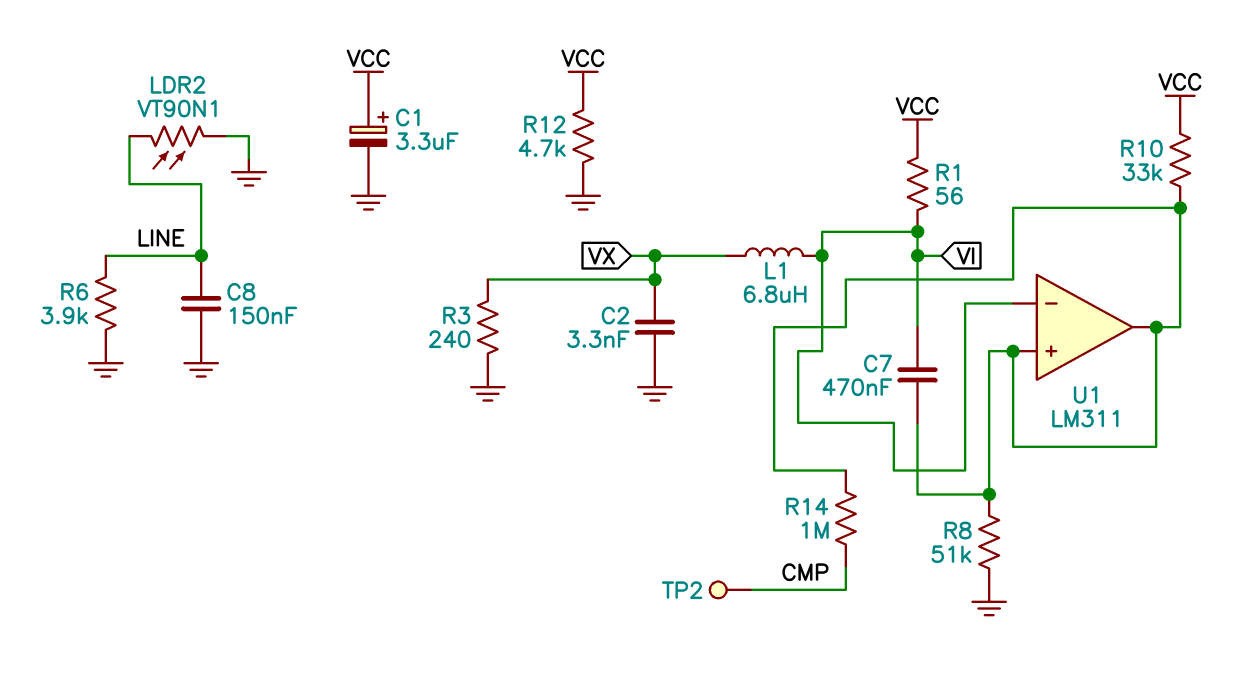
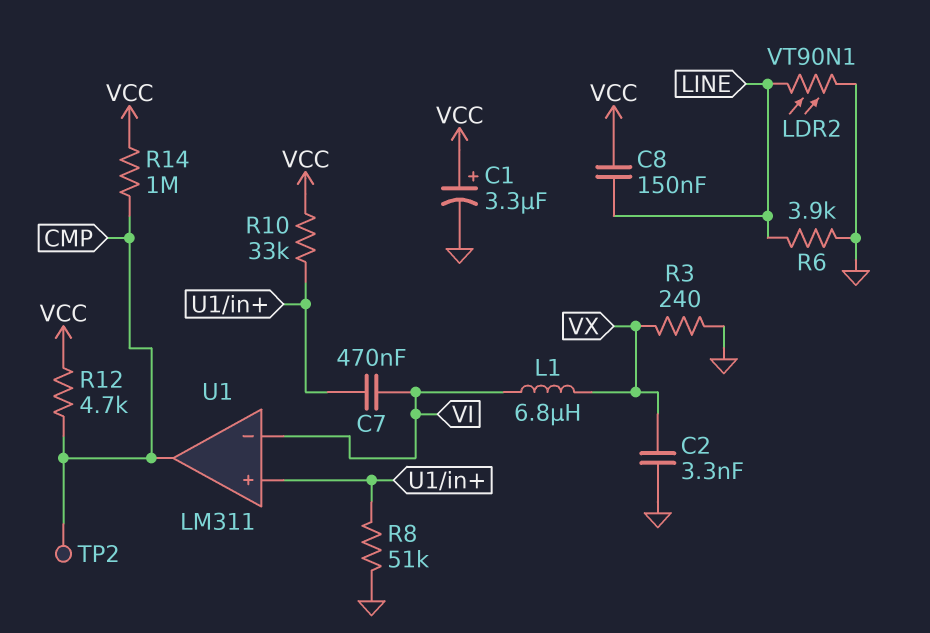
C8: 150nF (GND, LINE) -> 150nF (LINE, VCC)
R1: 56 (VCC, VI) -> none
R12: 4.7k (GND, VCC) -> 4.7k (CMP, VCC)
R14: 1M (CMP, U1/in+) -> 1M (CMP, VCC)
U1 pin out: U1/in+ -> CMP

